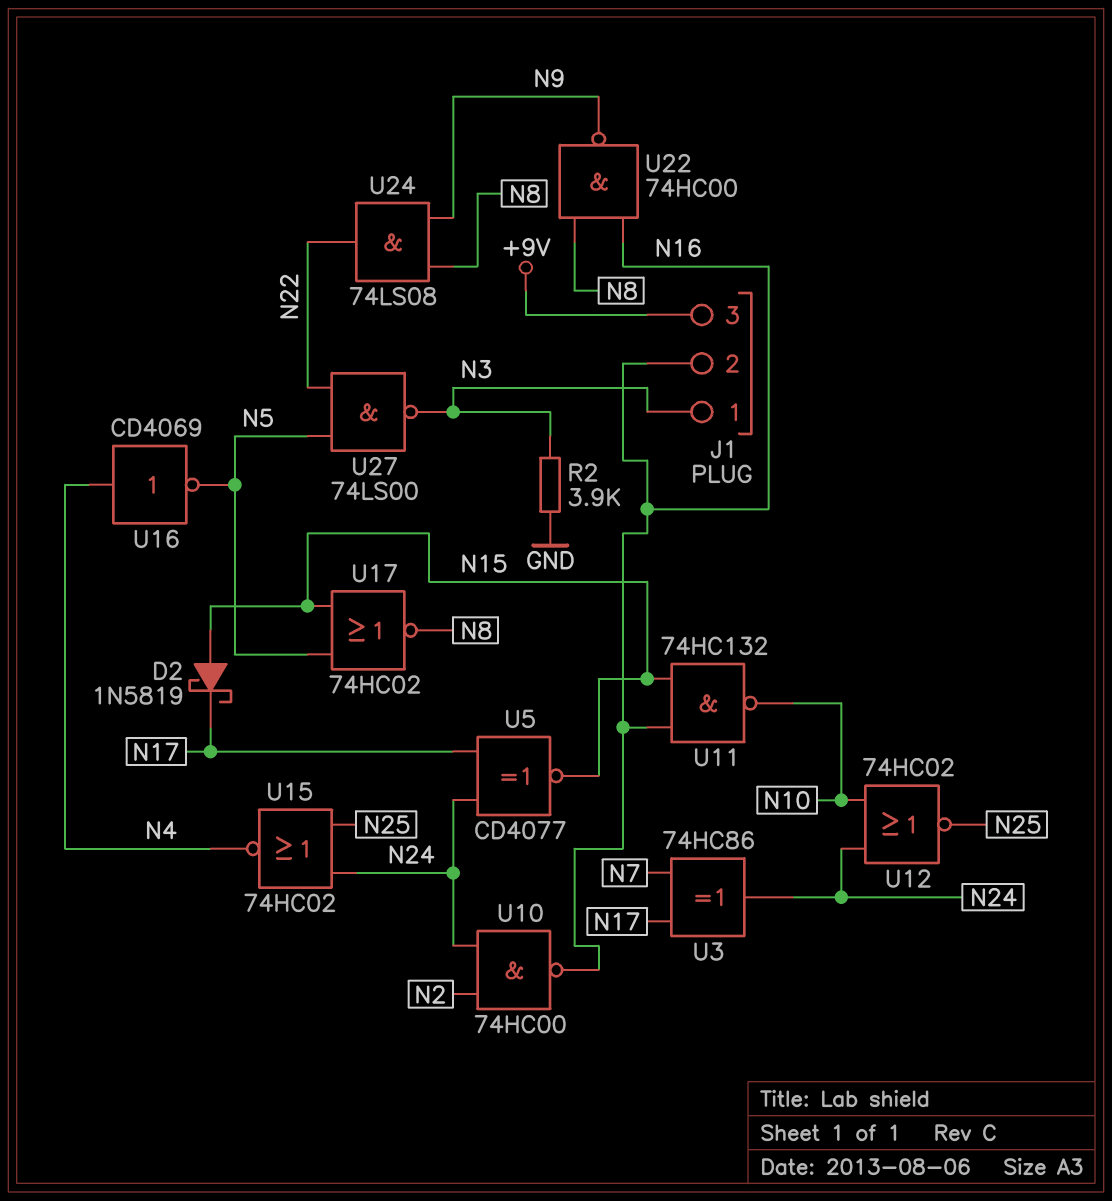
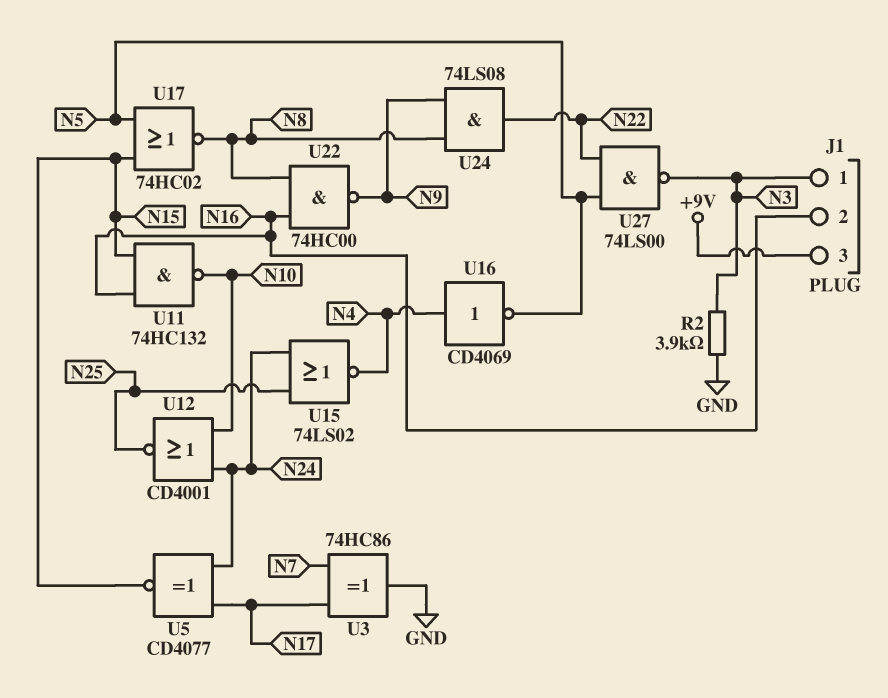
D2: schottky 1N5819 (A N15, K N17) -> none
U3: XOR 74HC86 (in N7, in N17, out N24) -> XOR 74HC86 (in N7, in N17, out GND)
U10: NAND 74HC00 (in N2, in N24, out N16) -> none
U12: NOR 74HC02 (in N10, in N24, out N25) -> NOR CD4001 (in N10, in N24, out N25)
U15: NOR 74HC02 (in N24, in N25, out N4) -> NOR 74LS02 (in N24, in N25, out N4)

